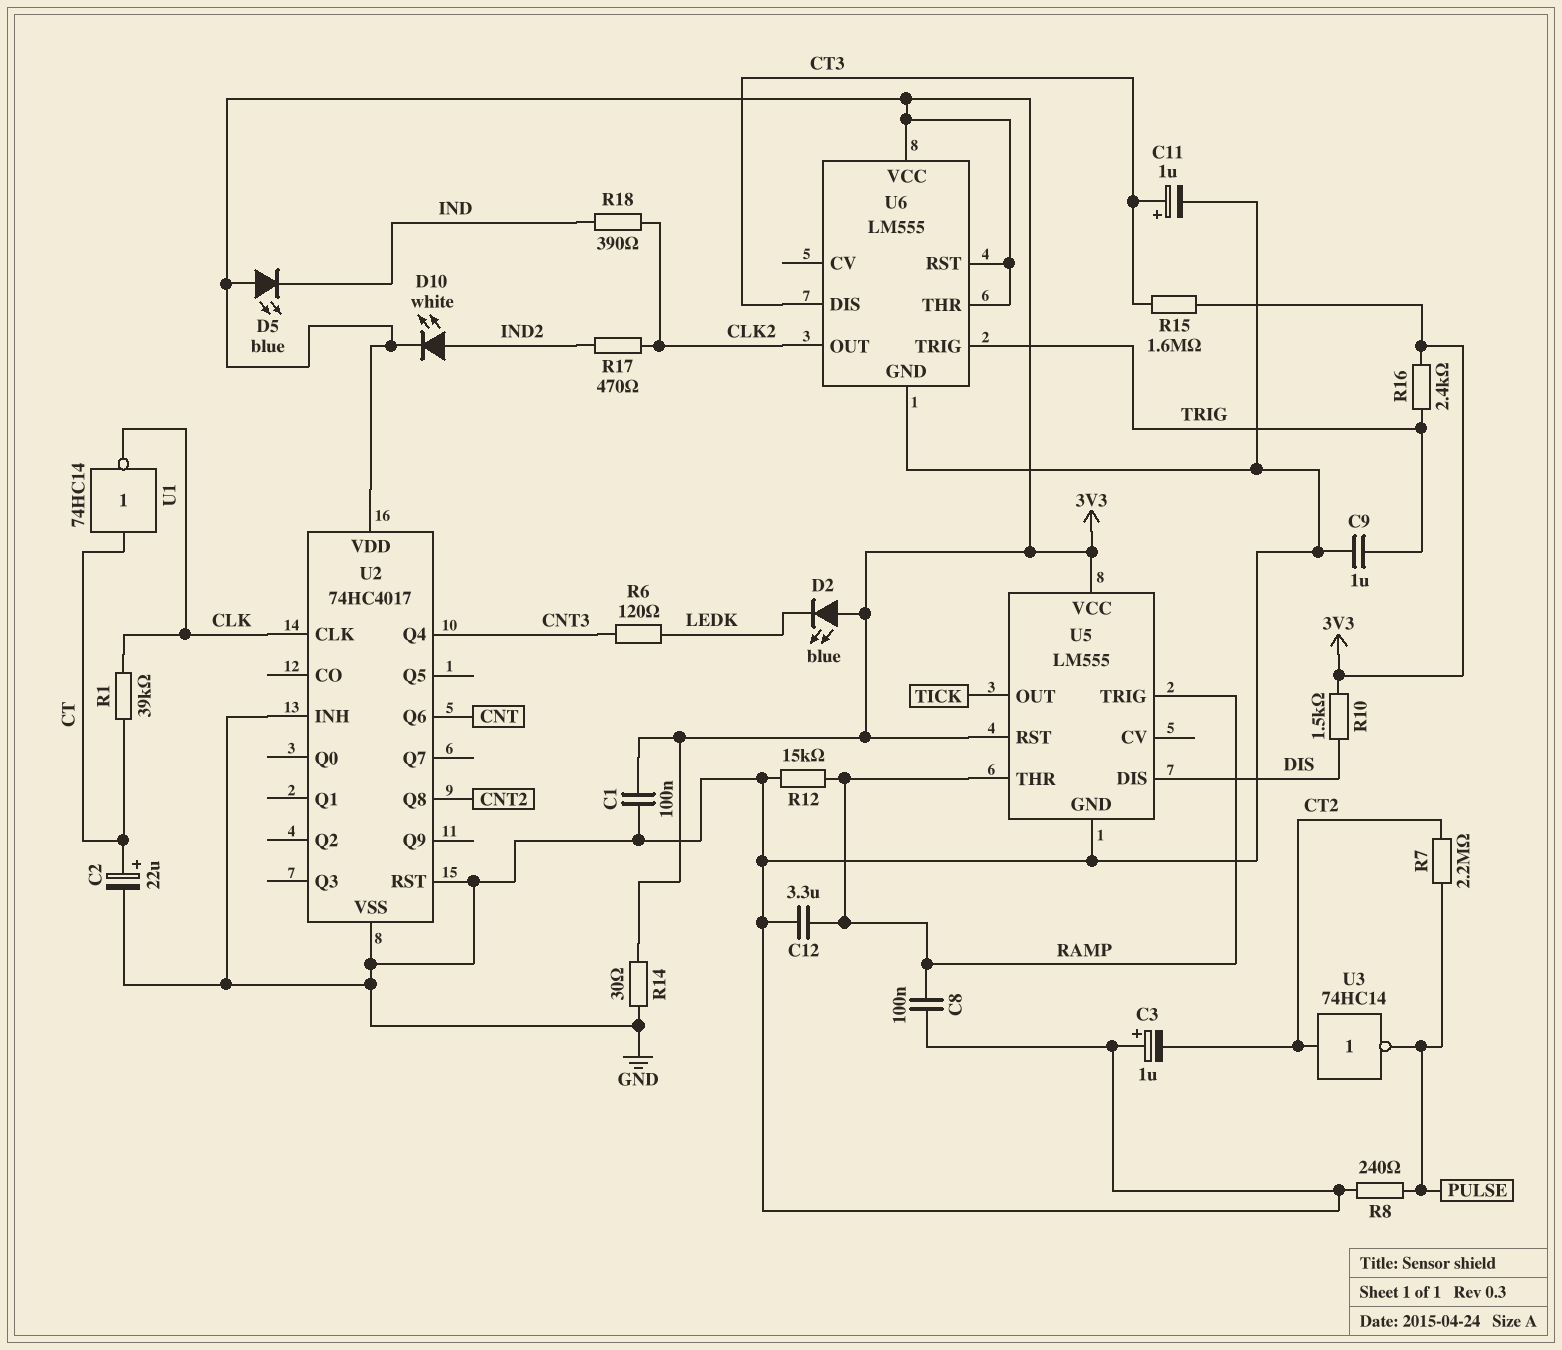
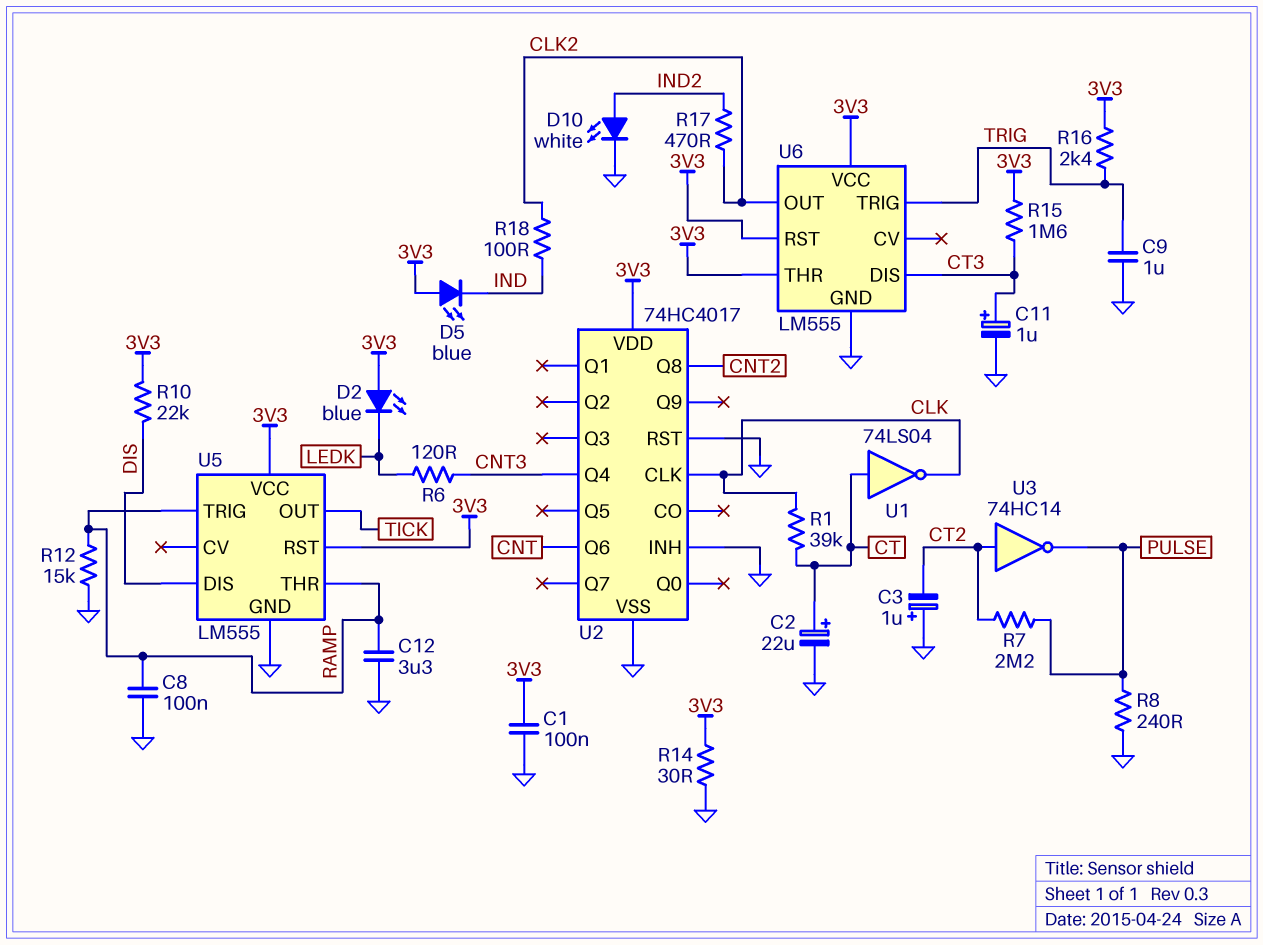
D10: LED white (A IND2, K 3V3) -> LED white (A IND2, K GND)
R10: 1.5k (3V3, DIS) -> 22k (3V3, DIS)
R18: 390 (CLK2, IND) -> 100 (CLK2, IND)
U1: NOT 74HC14 (in CT, out CLK) -> NOT 74LS04 (in CT, out CLK)

